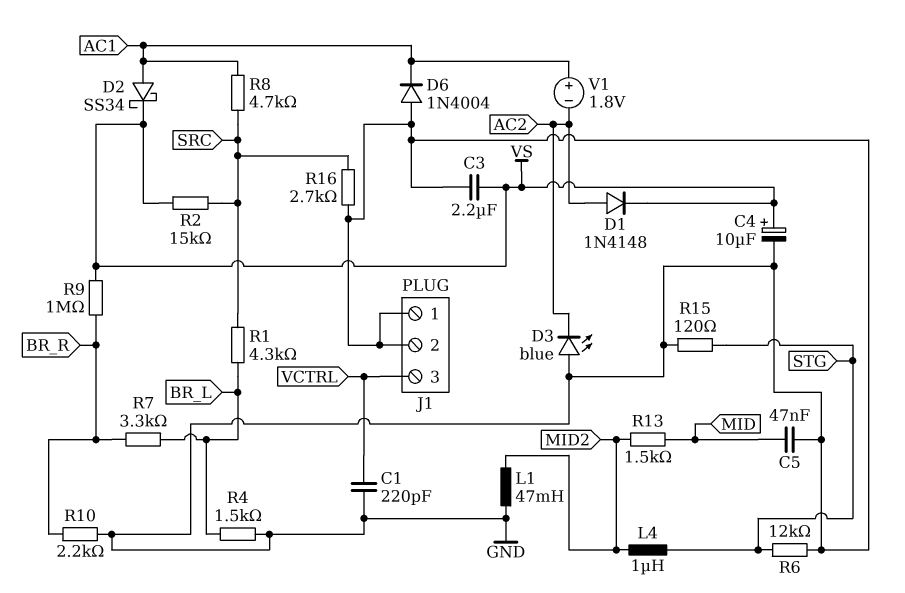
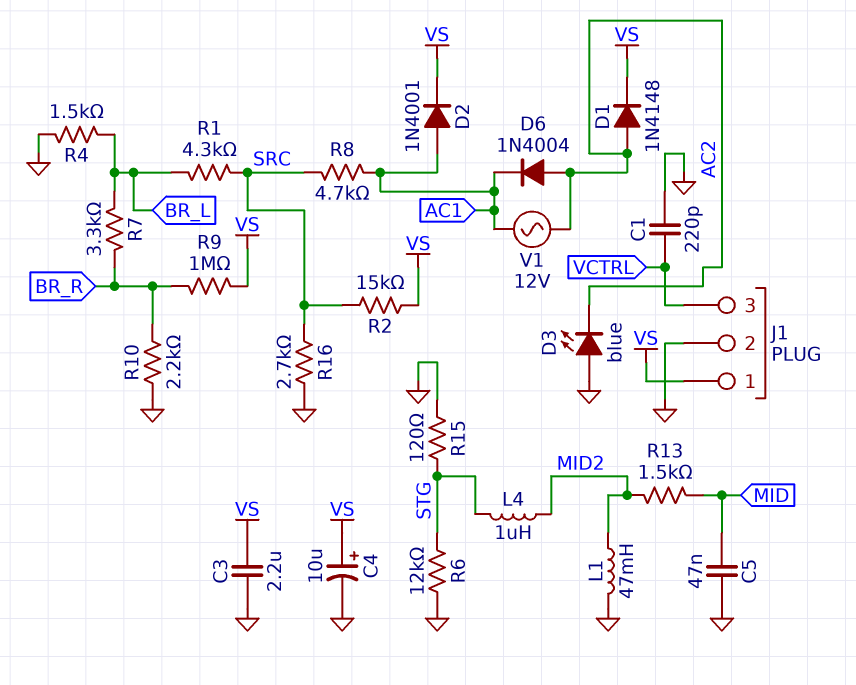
D2: schottky SS34 (A AC1, K VS) -> diode 1N4001 (A AC1, K VS)
D6: diode 1N4004 (A GND, K AC1) -> diode 1N4004 (A AC2, K AC1)
J1 pin 1: GND -> VS
V1: 1.8V (plus AC1, minus AC2) -> AC 12V (AC1, AC2)

